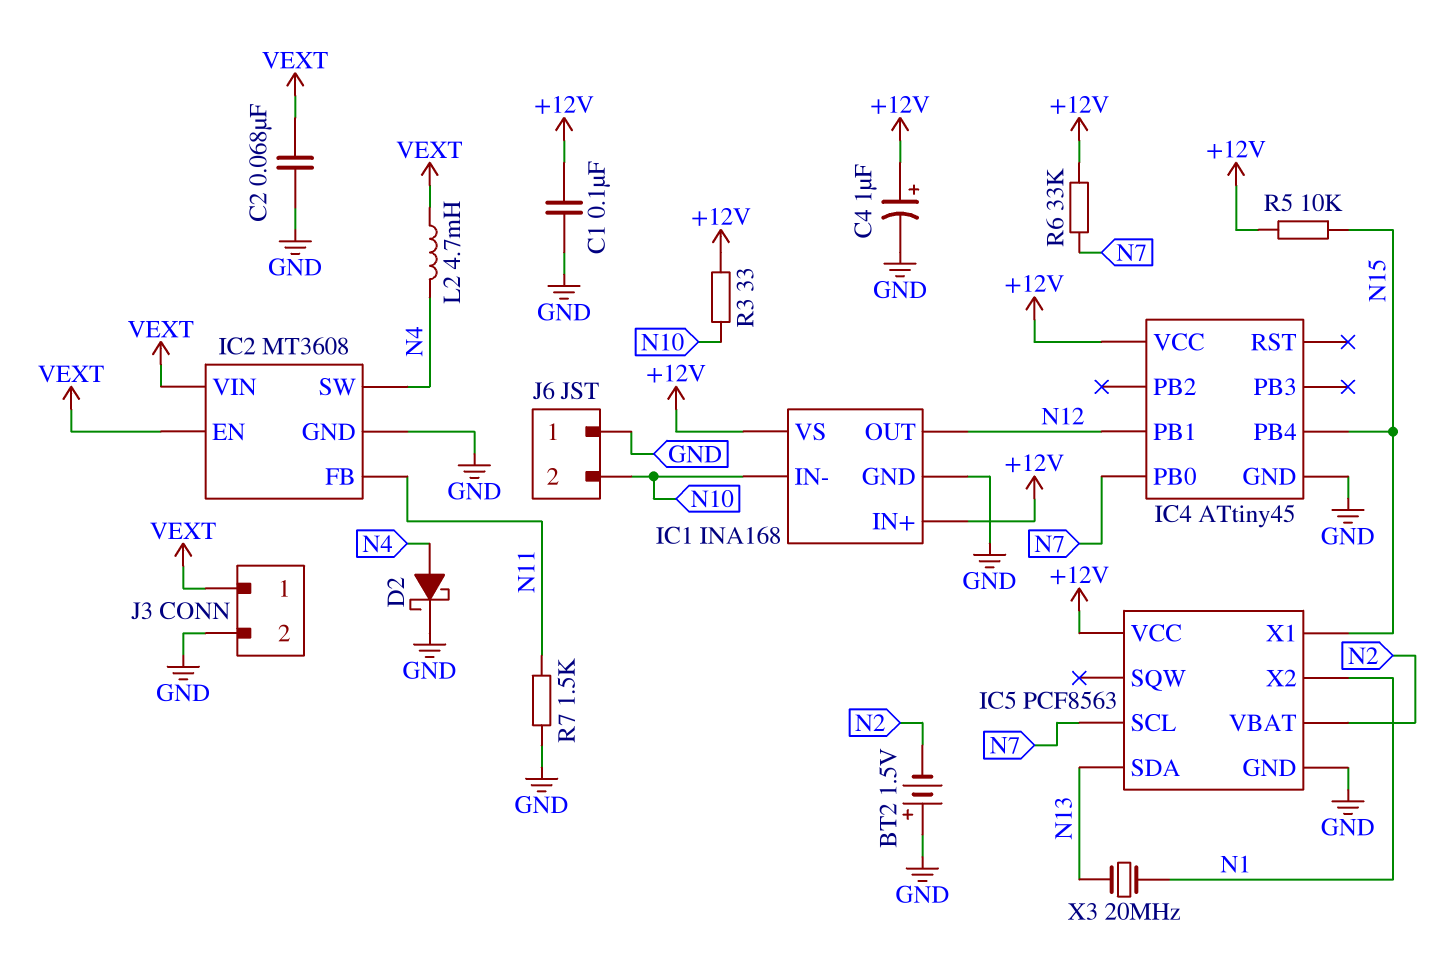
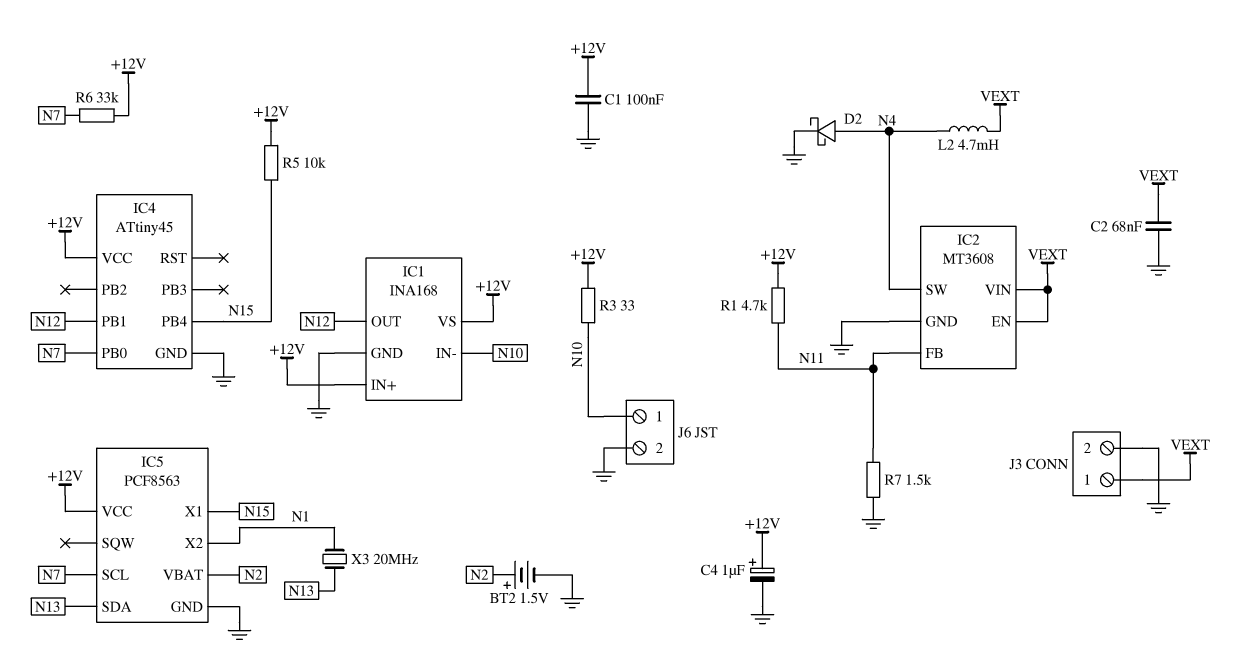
BT2: 1.5V (plus GND, minus N2) -> 1.5V (plus N2, minus GND)
J6 pin 1: GND -> N10
J6 pin 2: N10 -> GND
R1: none -> 4.7k (+12V, N11)

